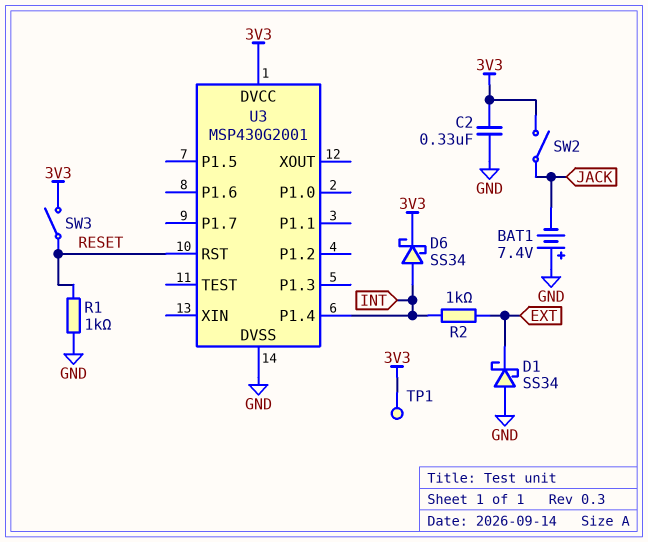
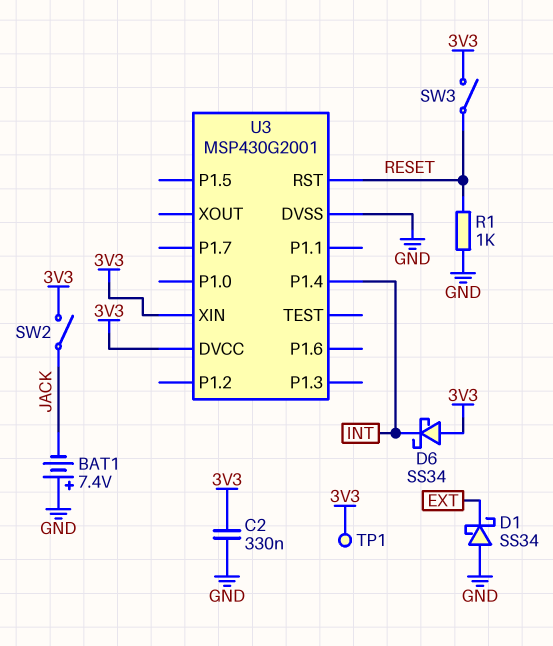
D6: schottky SS34 (A INT, K 3V3) -> schottky SS34 (A 3V3, K INT)
R2: 1k (EXT, INT) -> none
U3 pin XIN: none -> 3V3

